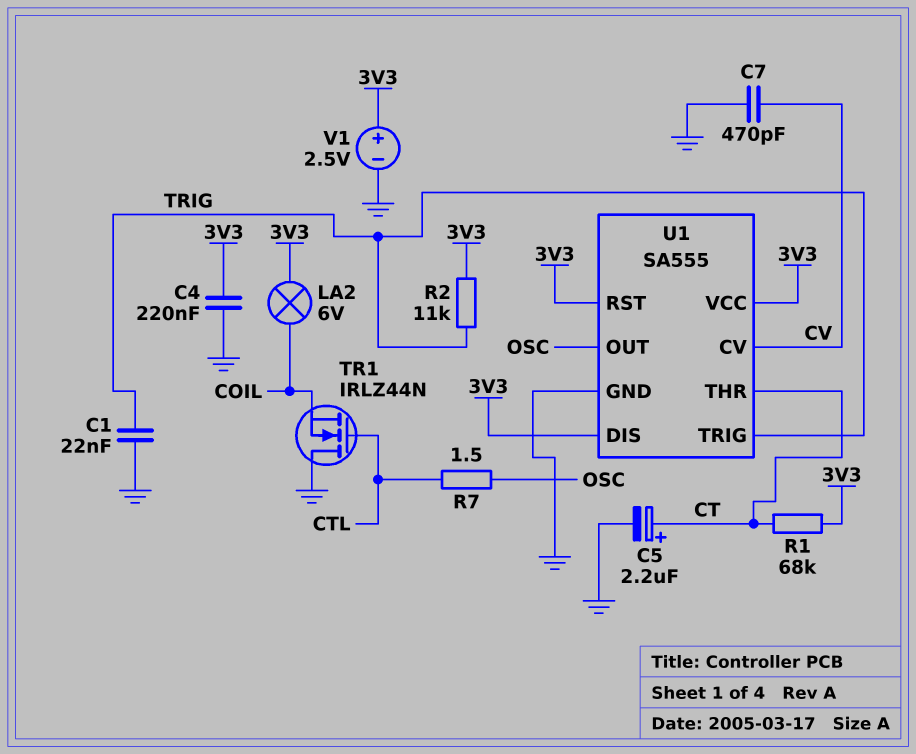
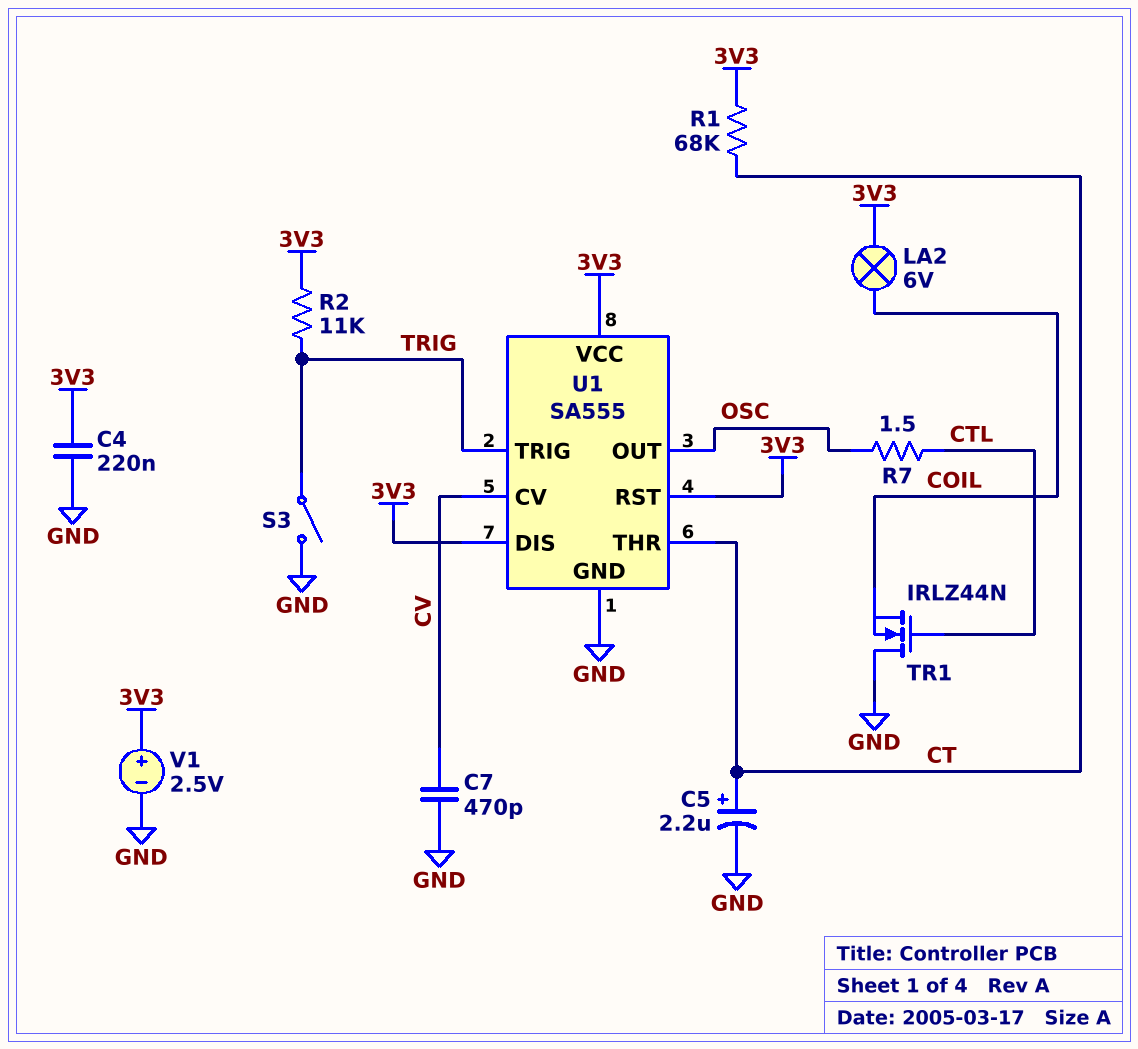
C1: 22nF (GND, TRIG) -> none
S3: none -> switch (GND, TRIG)

